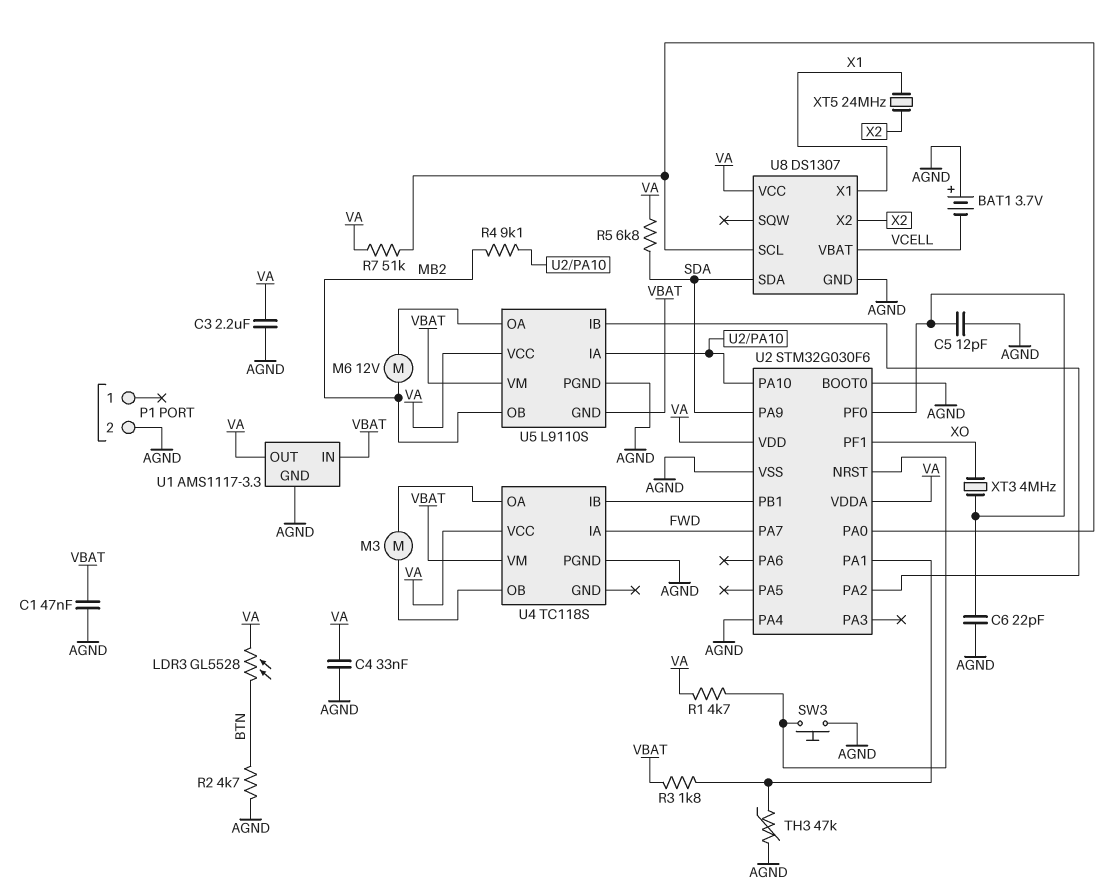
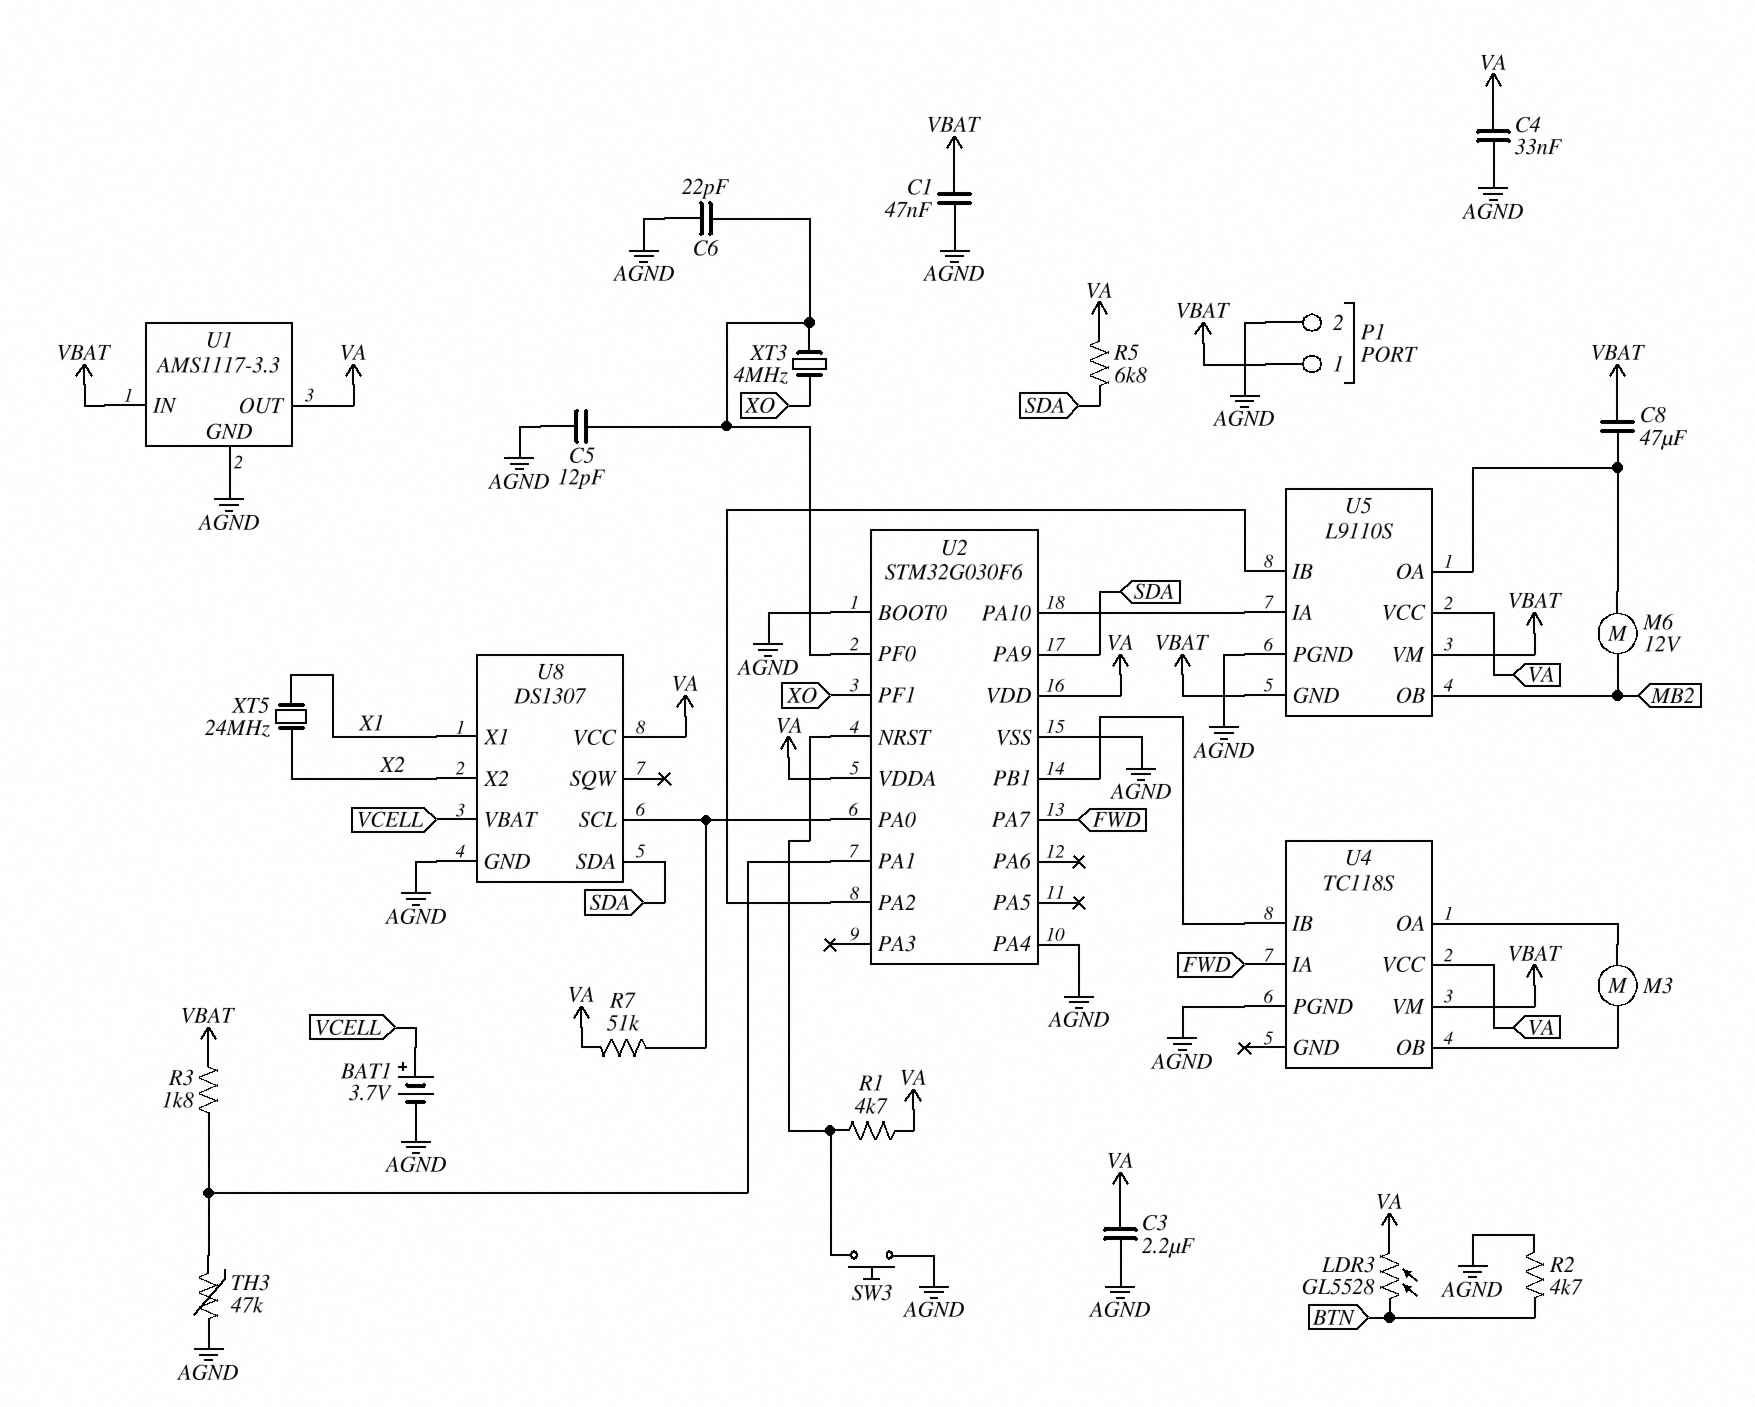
BAT1: 3.7V (plus AGND, minus VCELL) -> 3.7V (plus VCELL, minus AGND)
C8: none -> 47uF (U5/OA, VBAT)
P1 pin 1: none -> VBAT
R4: 9.1k (MB2, U2/PA10) -> none

